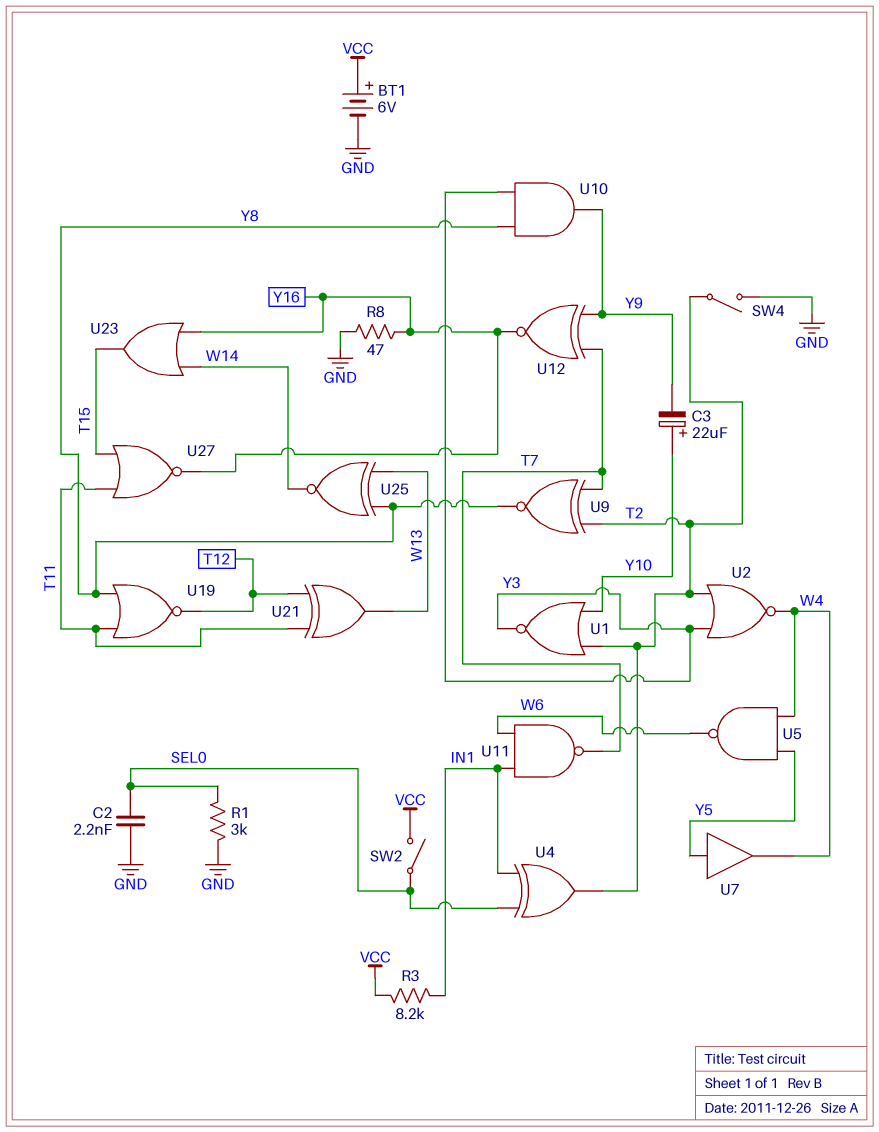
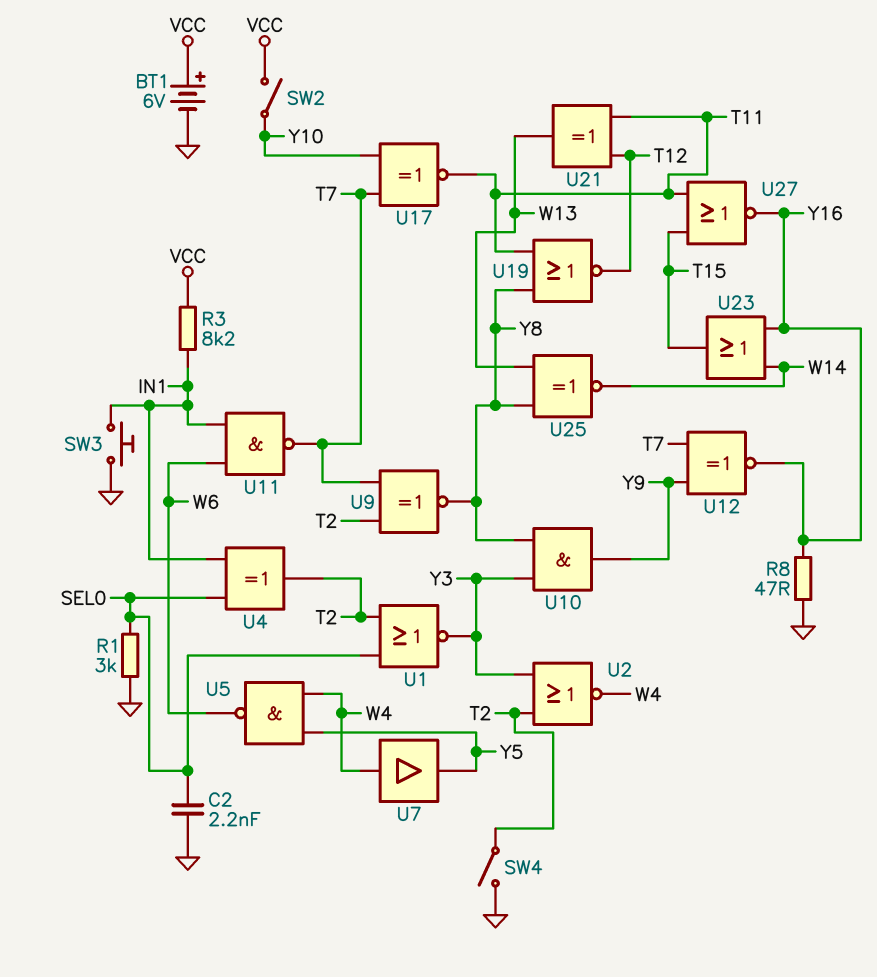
C3: 22uF (plus Y10, minus Y9) -> none
SW2: switch (SEL0, VCC) -> switch (VCC, Y10)
SW3: none -> button (GND, IN1)
U1: NOR (in T2, in Y10, out Y3) -> NOR (in SEL0, in T2, out Y3)
U7: buffer (in Y5, out W4) -> buffer (in W4, out Y5)
U17: none -> XNOR (in T7, in Y10, out T11)

